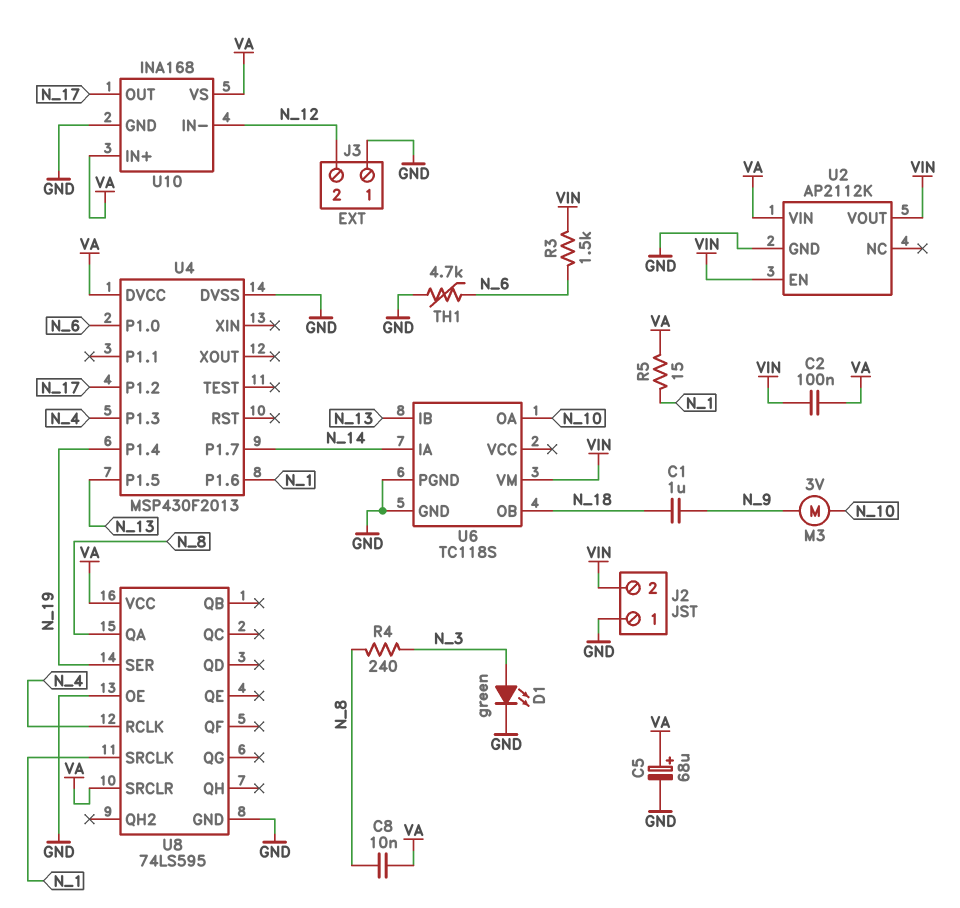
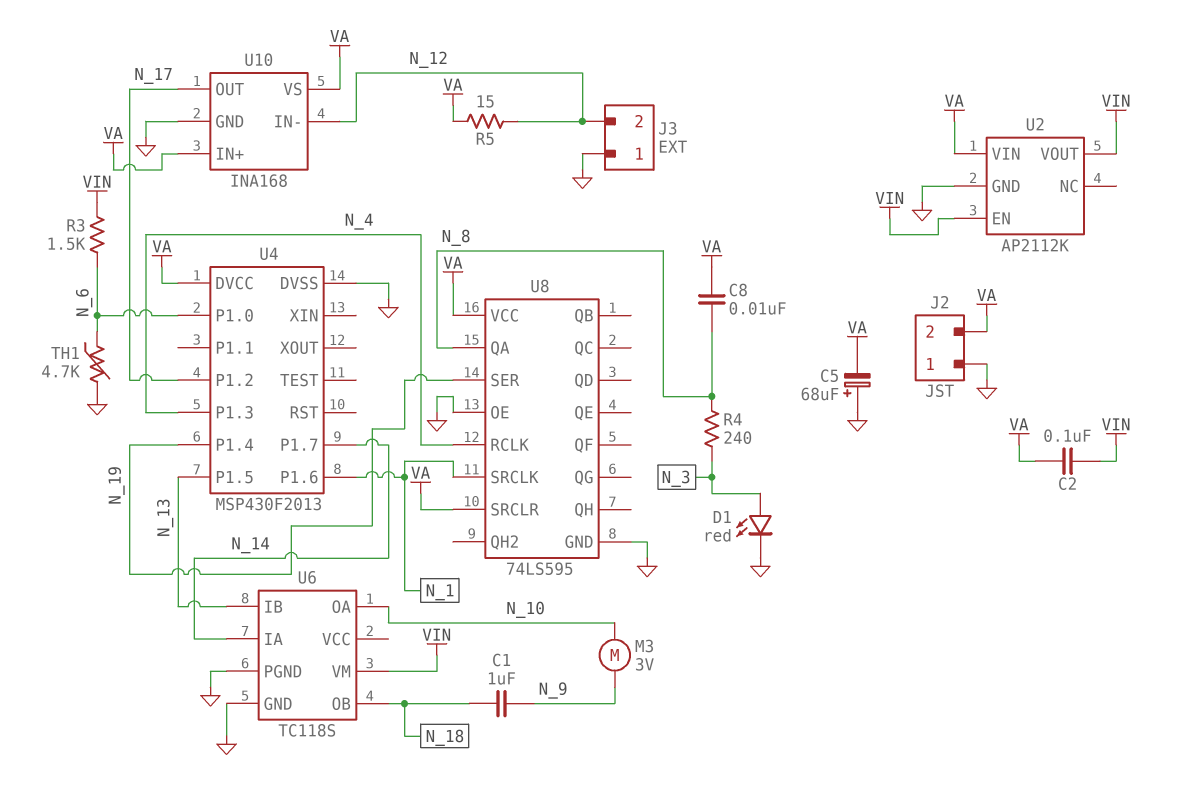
C5: 68uF (plus VA, minus GND) -> 68uF (plus GND, minus VA)
D1: LED green (A N_3, K GND) -> LED red (A N_3, K GND)
J2 pin 2: VIN -> VA
R5: 15 (N_1, VA) -> 15 (N_12, VA)

